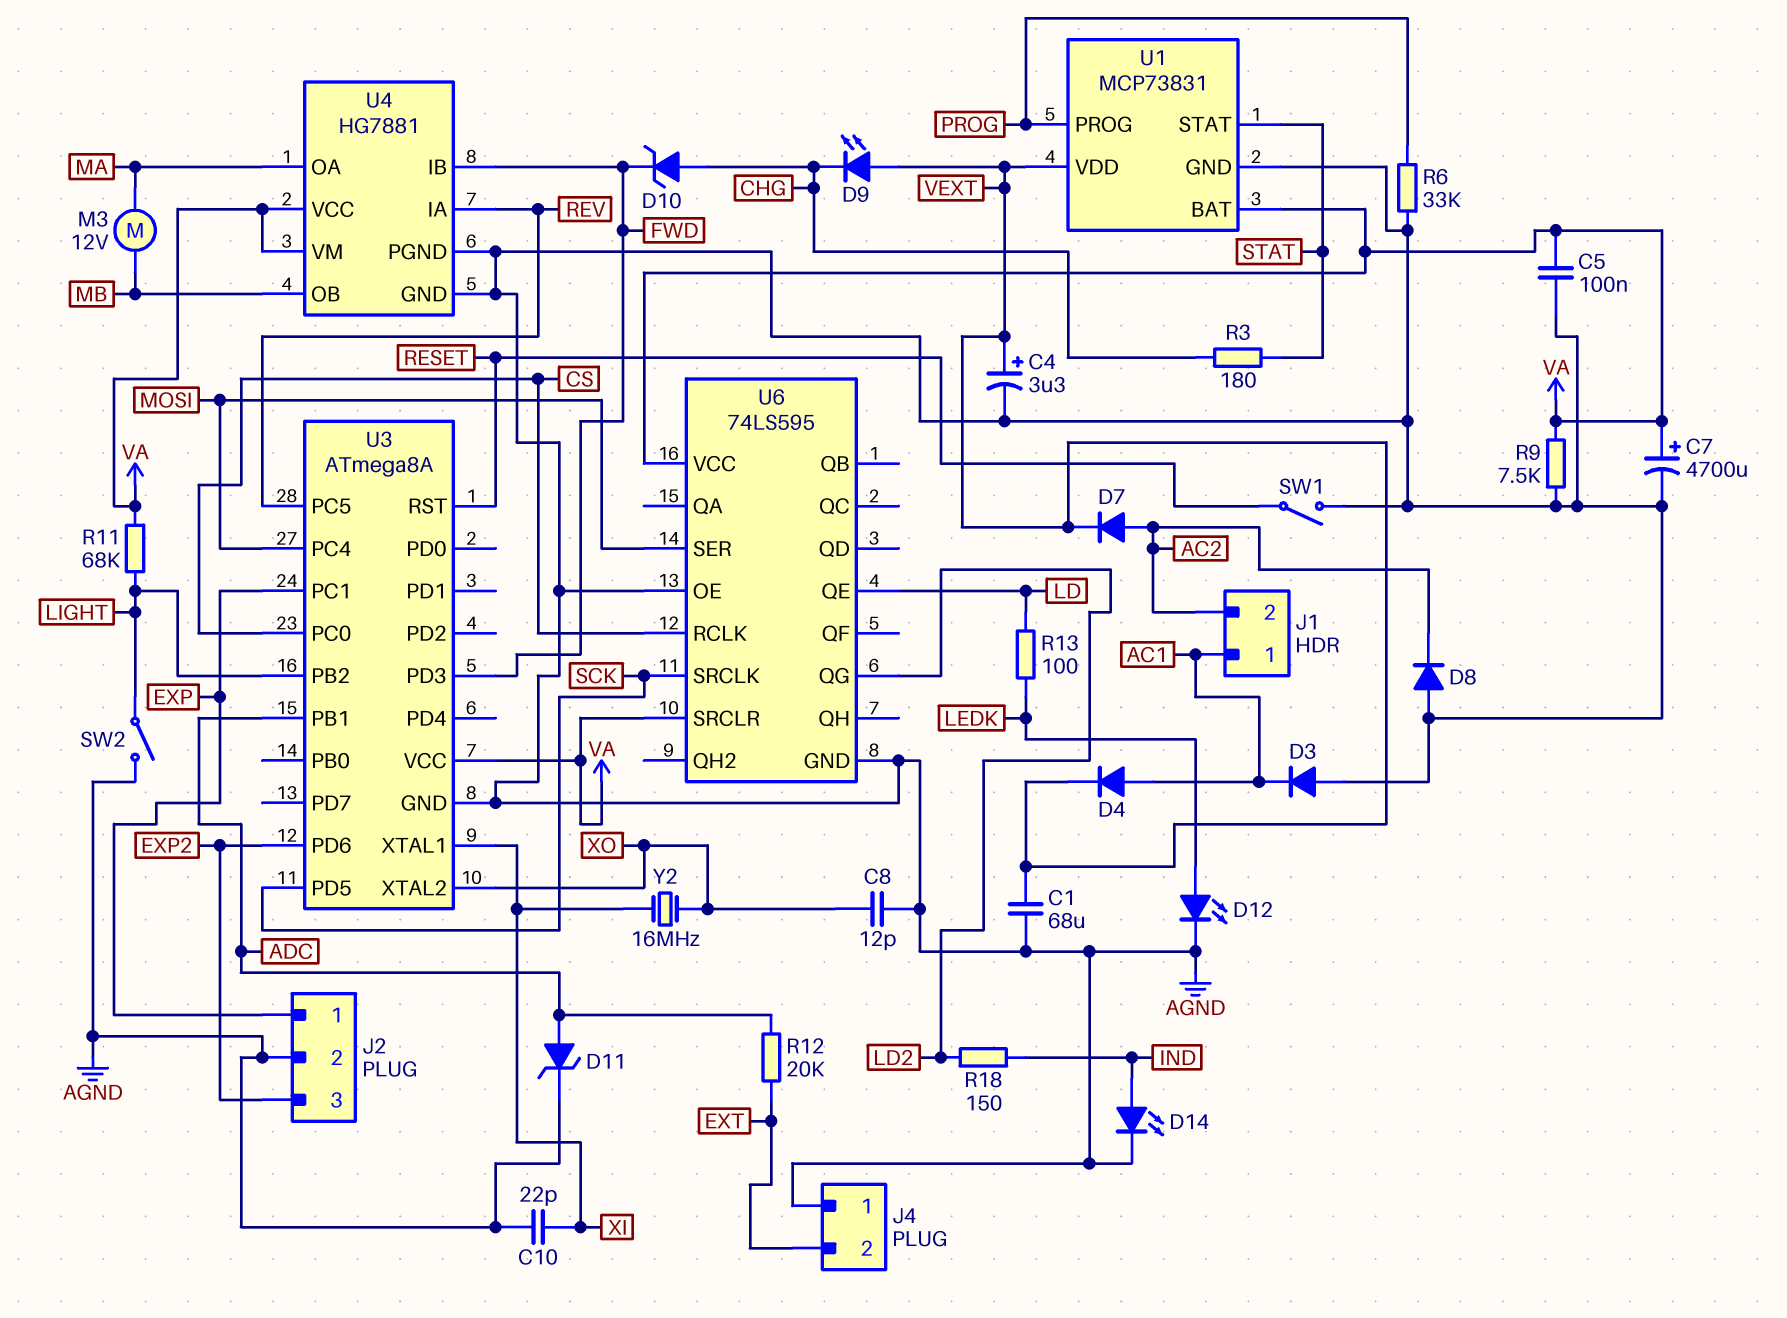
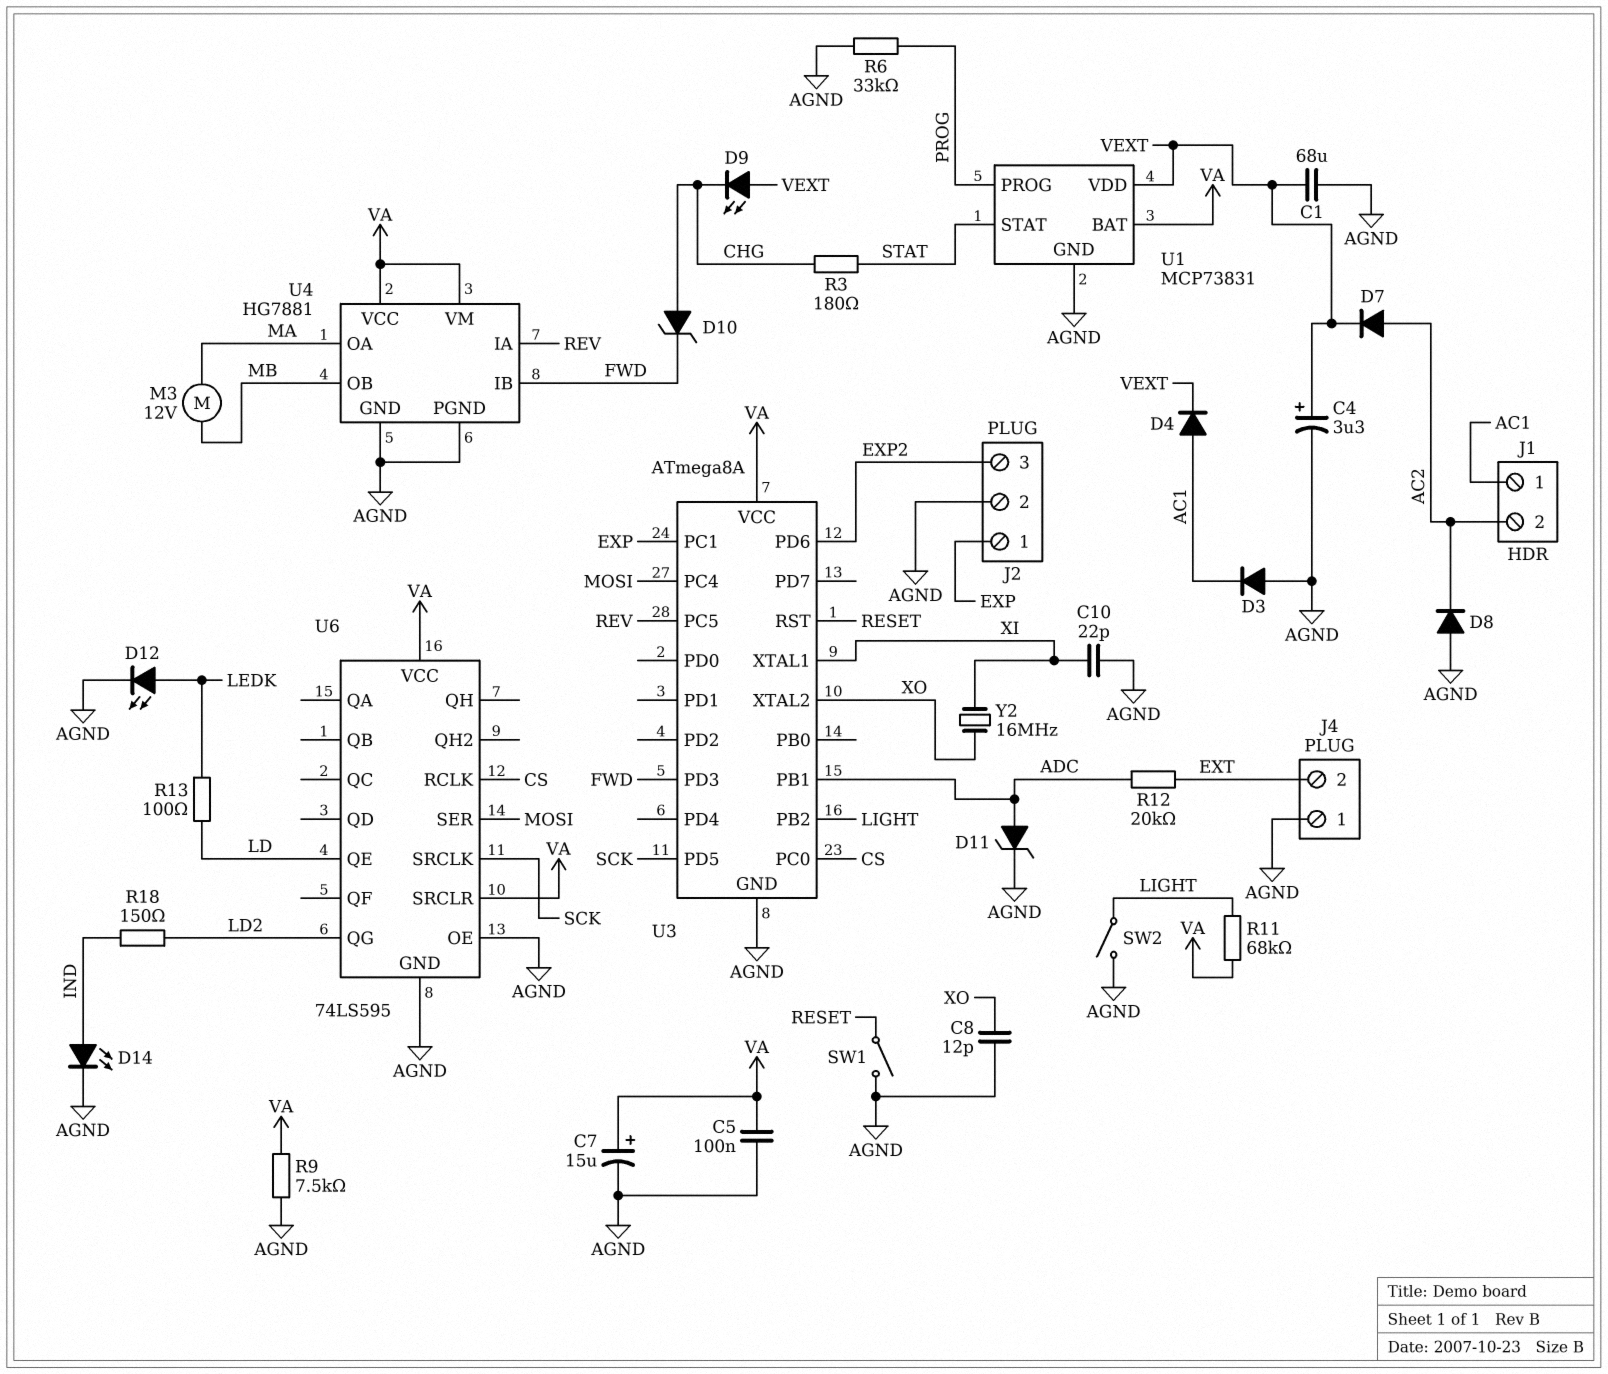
C7: 4700uF (plus VA, minus AGND) -> 15uF (plus VA, minus AGND)

